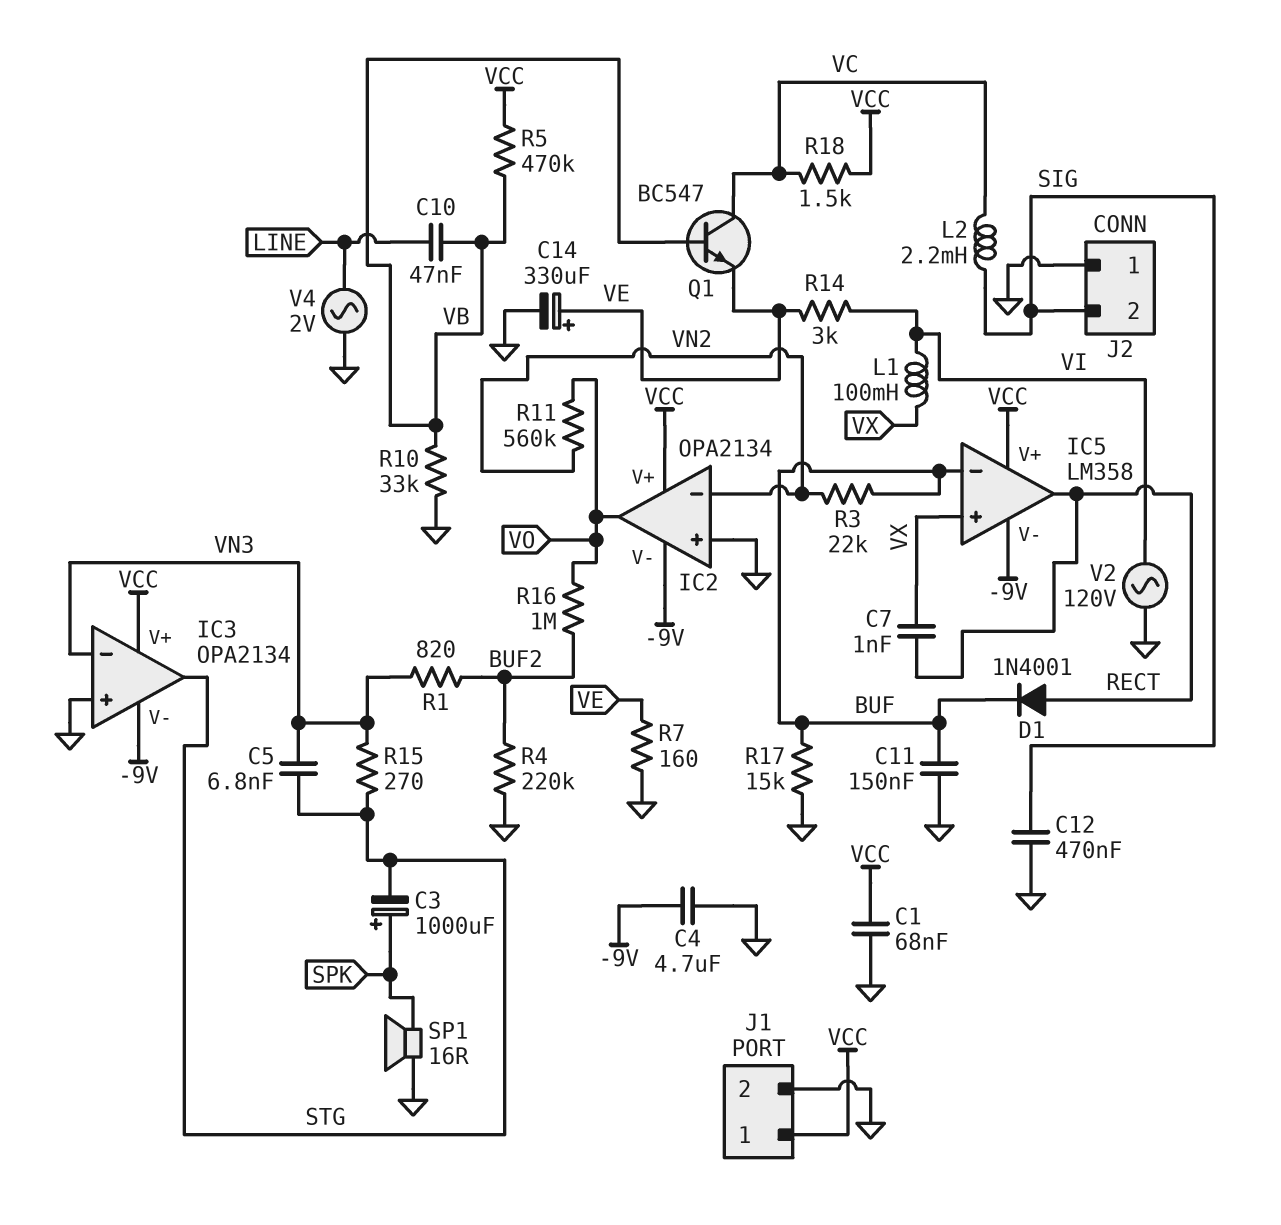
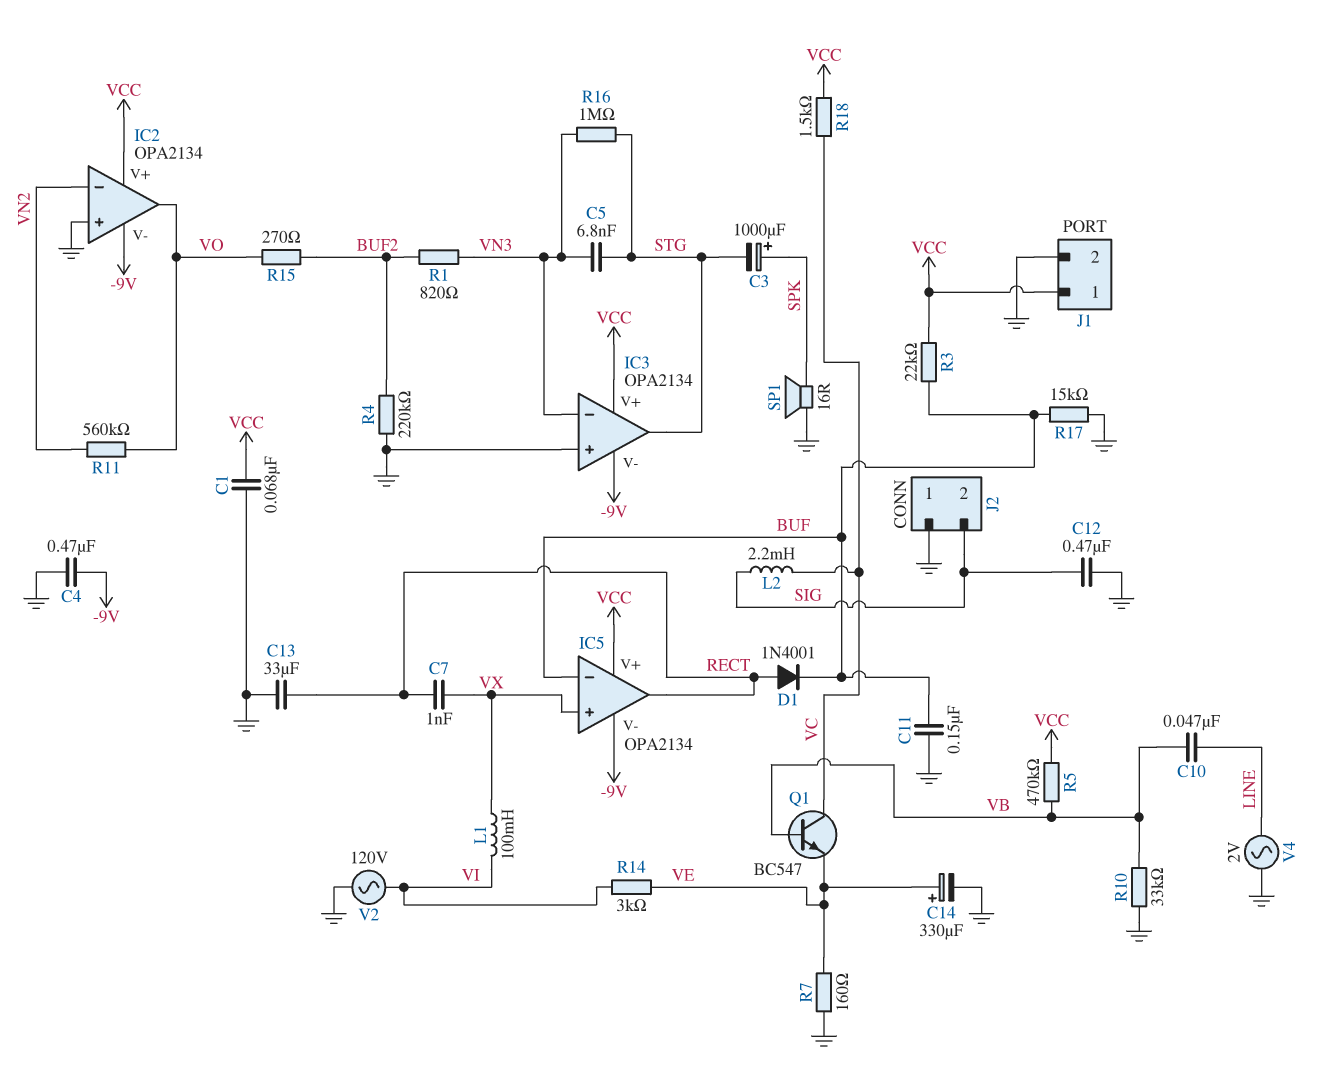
C4: 4.7uF (-9V, GND) -> 470nF (-9V, GND)
C13: none -> 33uF (GND, RECT)
IC5: LM358 -> OPA2134
R3: 22k (BUF, VN2) -> 22k (BUF, VCC)
R15: 270 (STG, VN3) -> 270 (BUF2, VO)
R16: 1M (BUF2, VO) -> 1M (STG, VN3)

